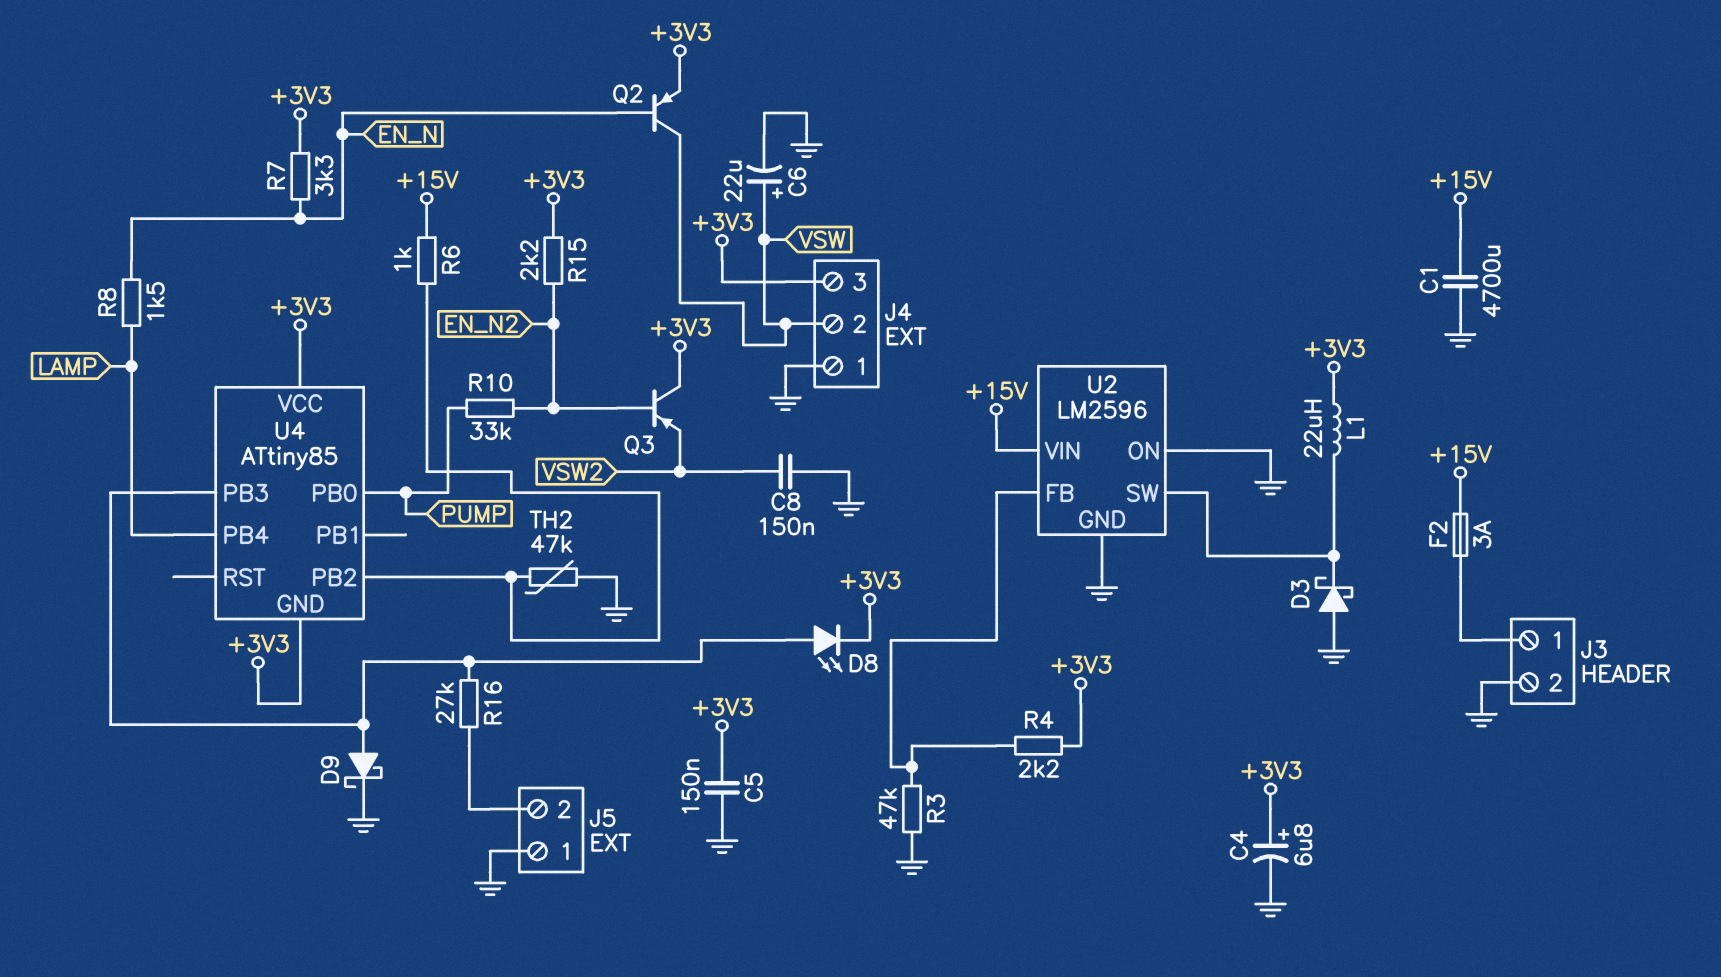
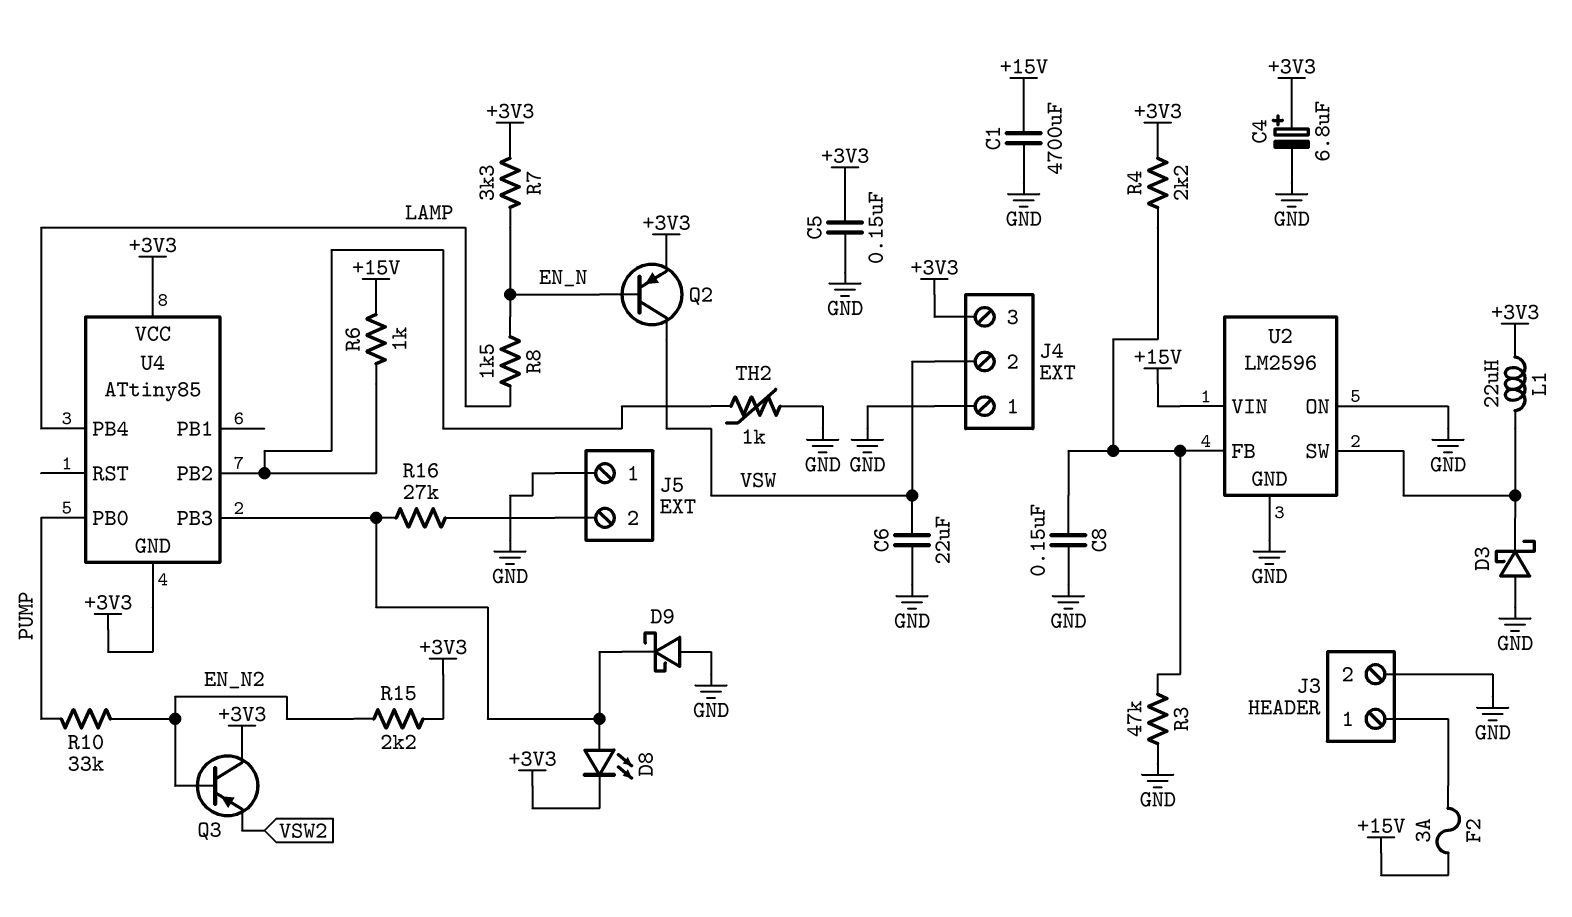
C6: 22uF (plus VSW, minus GND) -> 22uF (GND, VSW)
C8: 150nF (GND, VSW2) -> 150nF (GND, U2/FB)
D9: schottky (A U4/PB3, K GND) -> schottky (A GND, K U4/PB3)
TH2: 47k (GND, U4/PB2) -> 1k (GND, U4/PB2)

